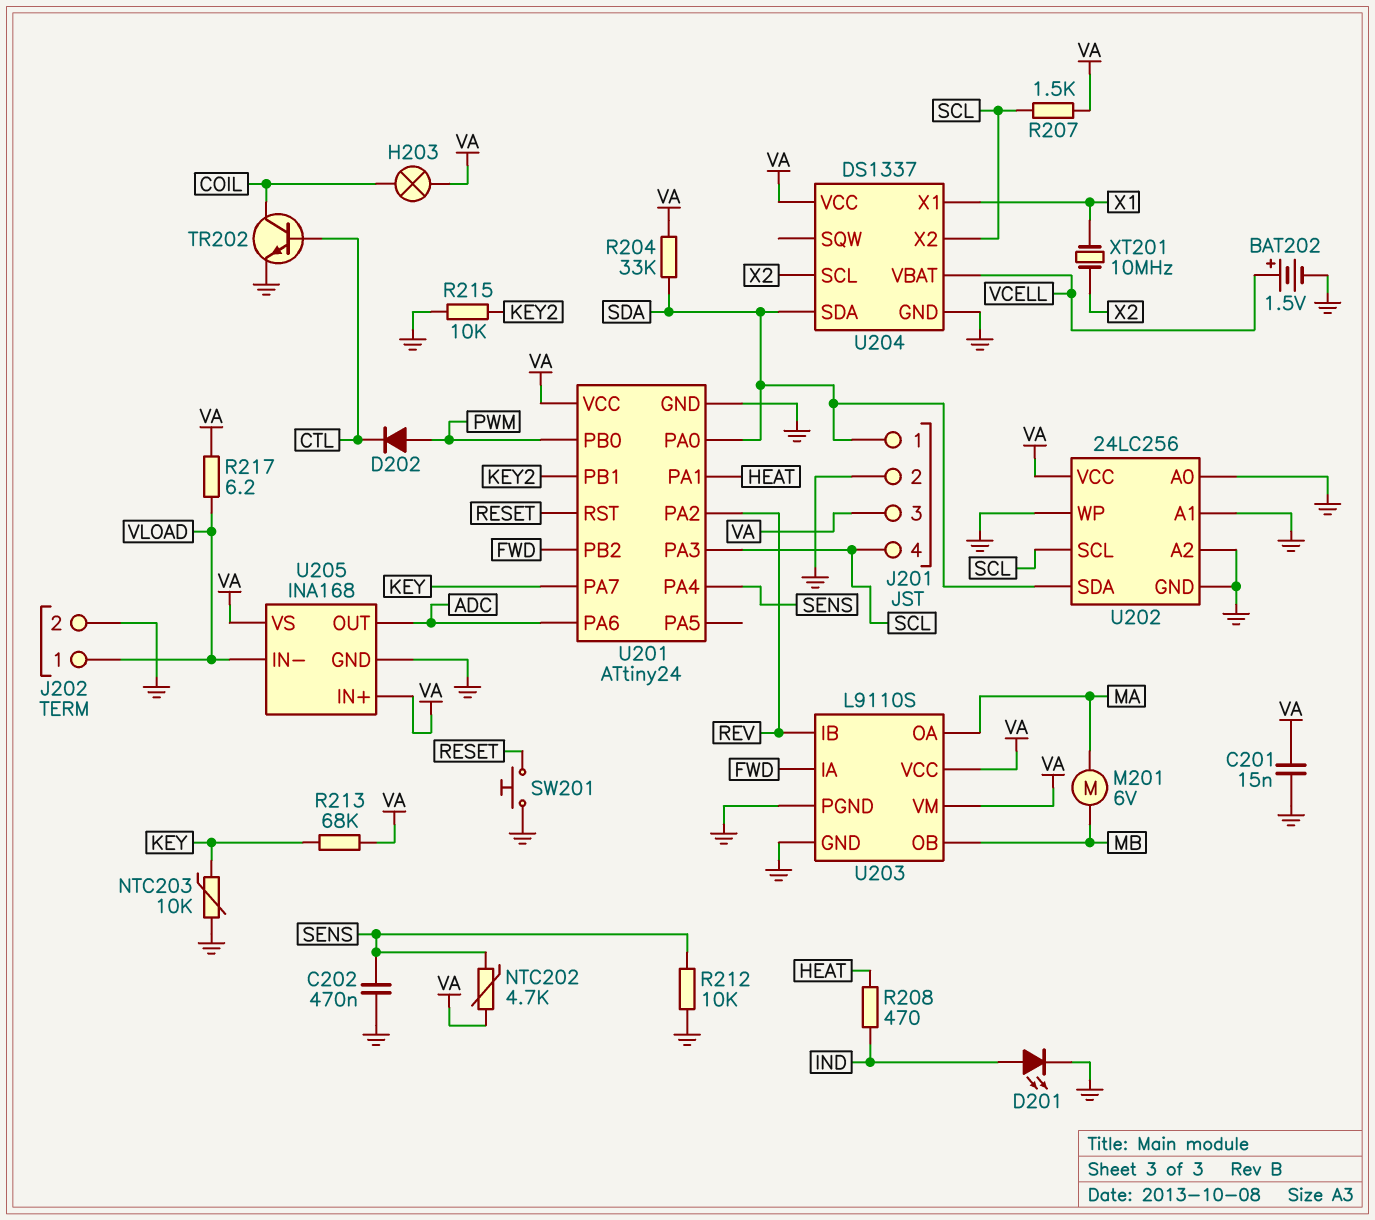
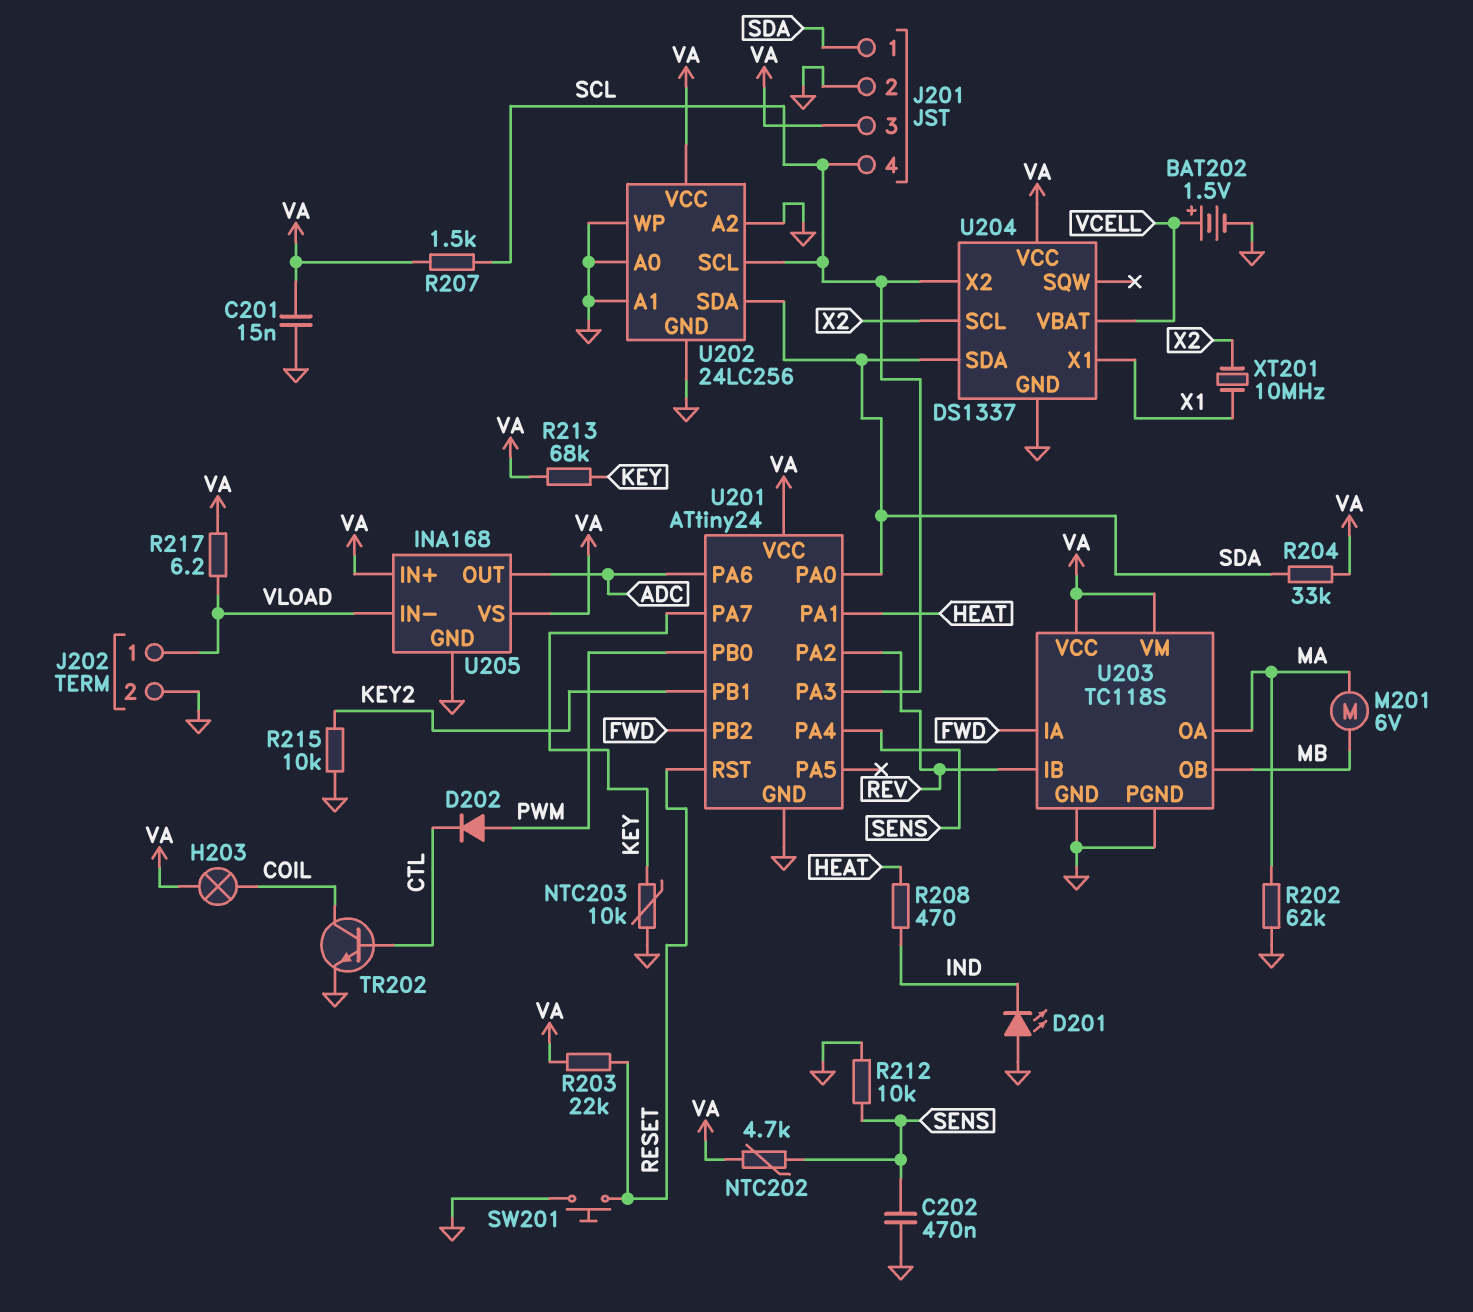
D201: LED (A IND, K GND) -> LED (A GND, K IND)
R202: none -> 62k (GND, MA)
R203: none -> 22k (RESET, VA)
U203: L9110S -> TC118S

